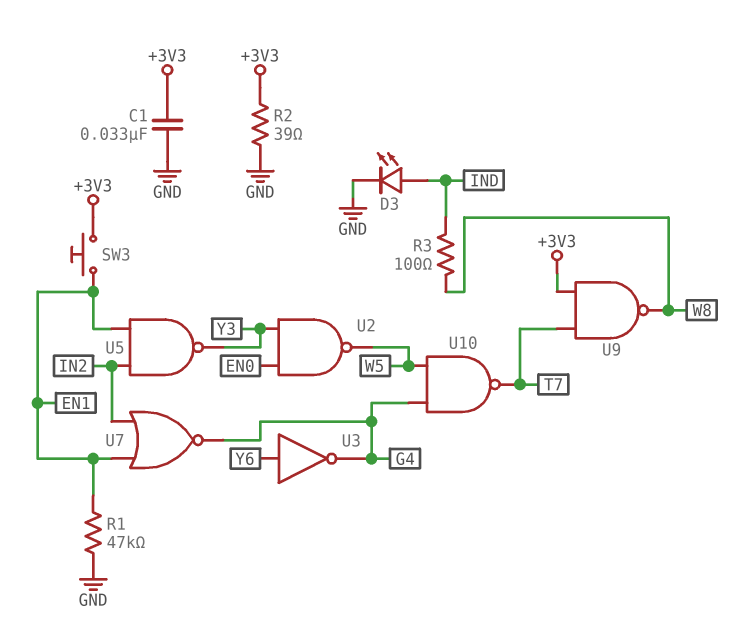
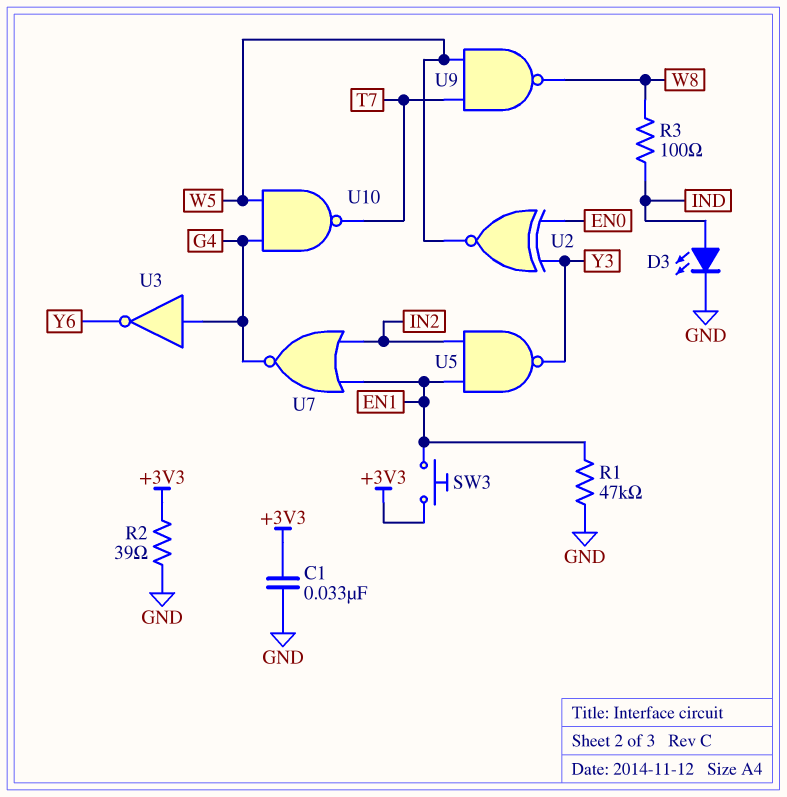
U2: NAND (in EN0, in Y3, out W5) -> XNOR (in EN0, in Y3, out W5)
U3: NOT (in Y6, out G4) -> NOT (in G4, out Y6)
U9: NAND (in +3V3, in T7, out W8) -> NAND (in T7, in W5, out W8)

